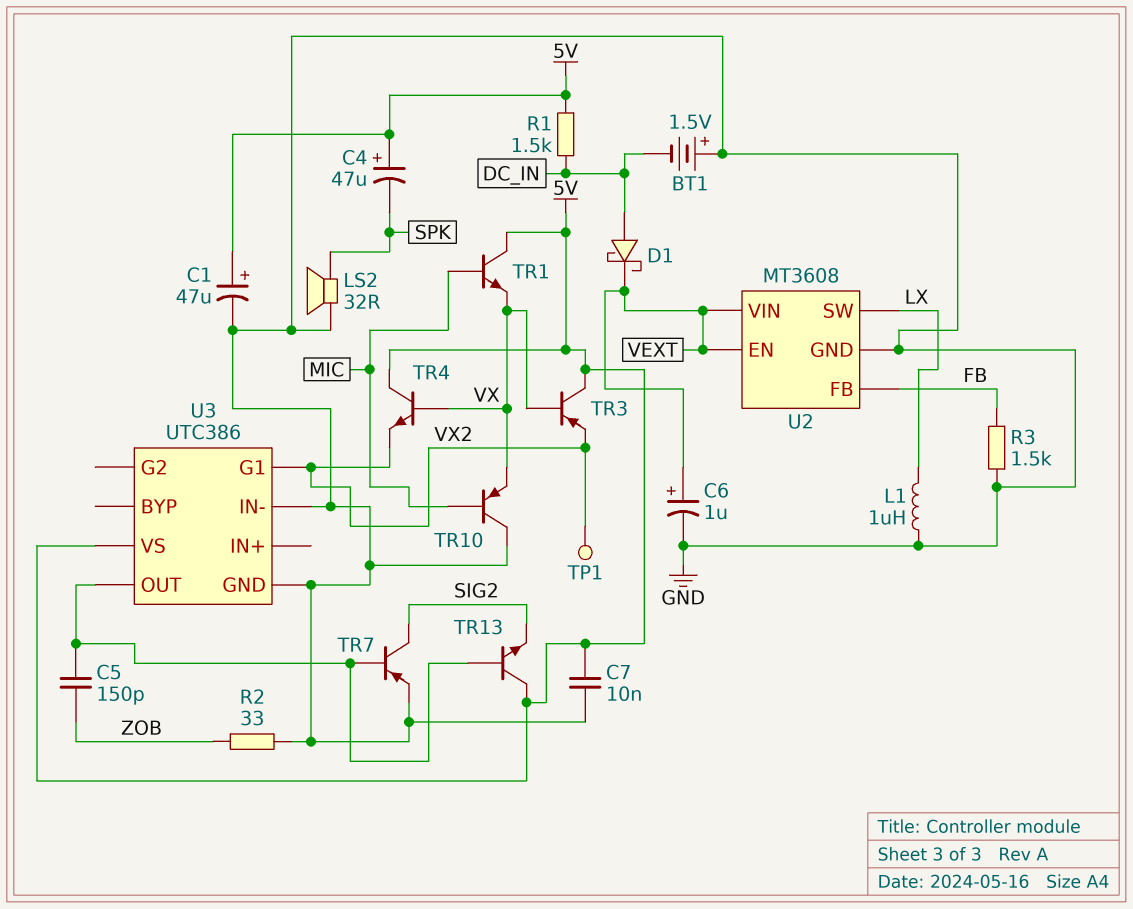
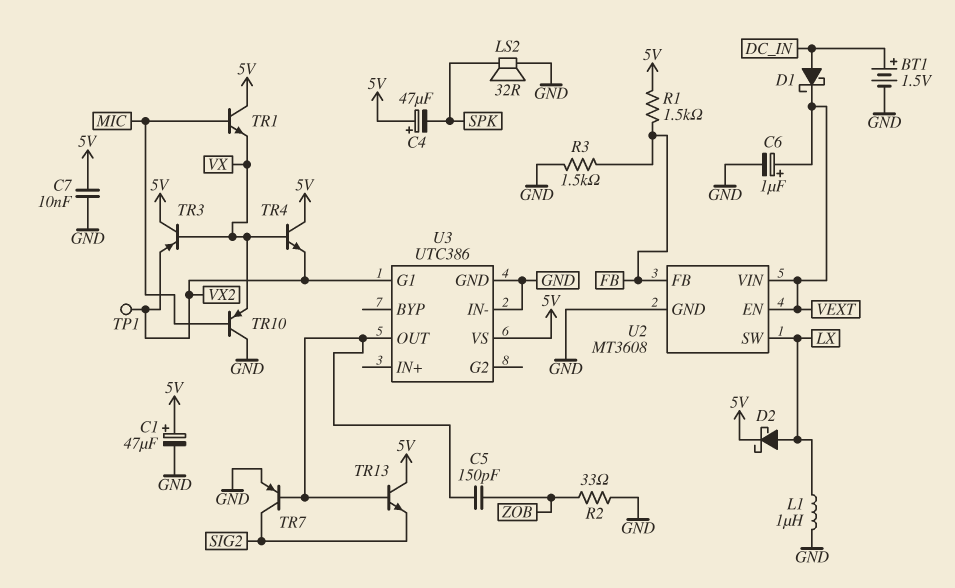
BT1: 1.5V (plus GND, minus DC_IN) -> 1.5V (plus DC_IN, minus GND)
D2: none -> schottky (A LX, K 5V)
R1: 1.5k (5V, DC_IN) -> 1.5k (5V, FB)

